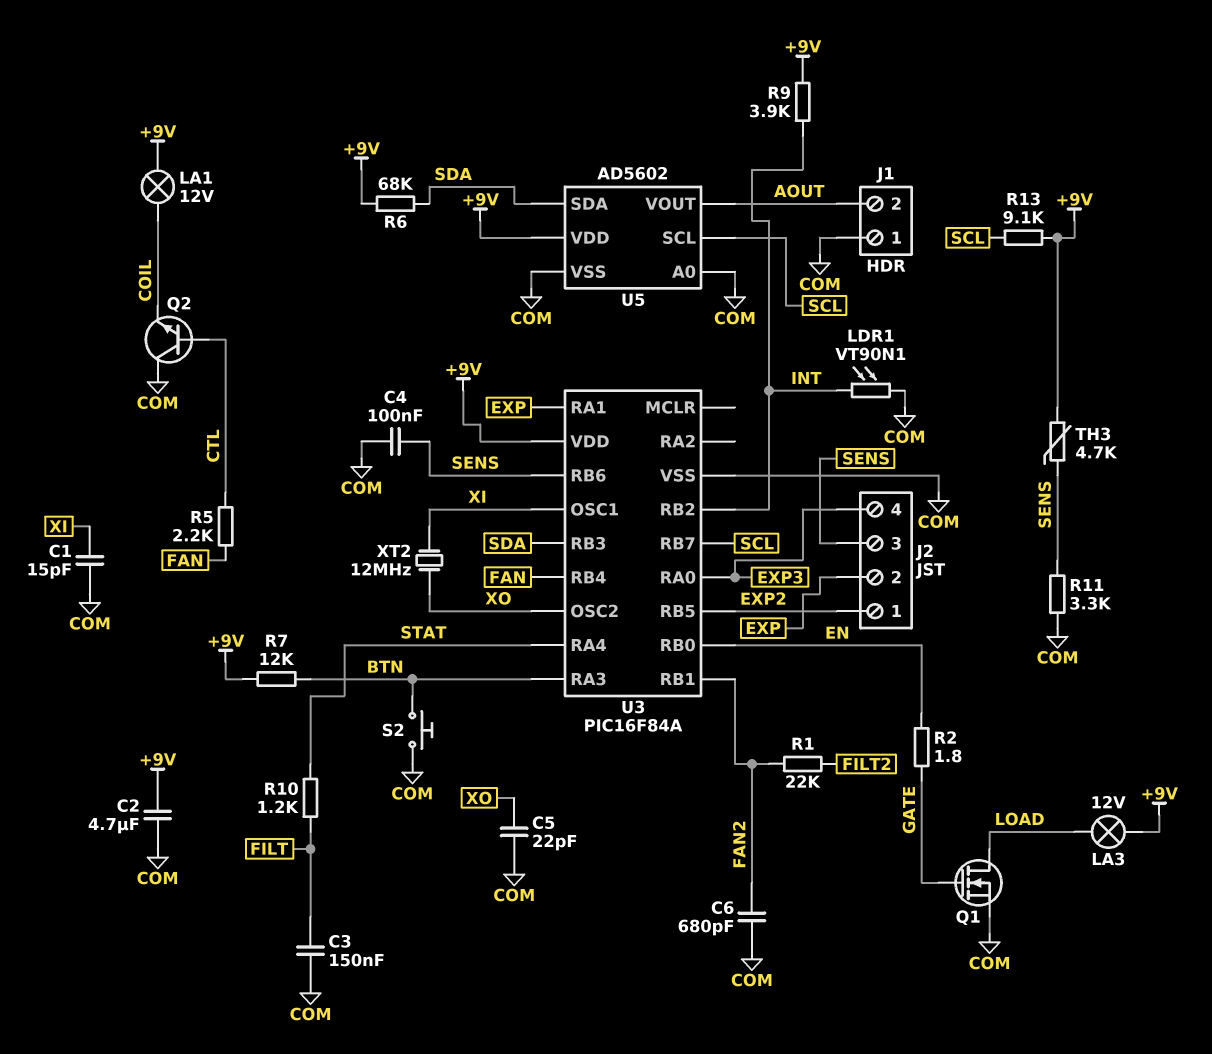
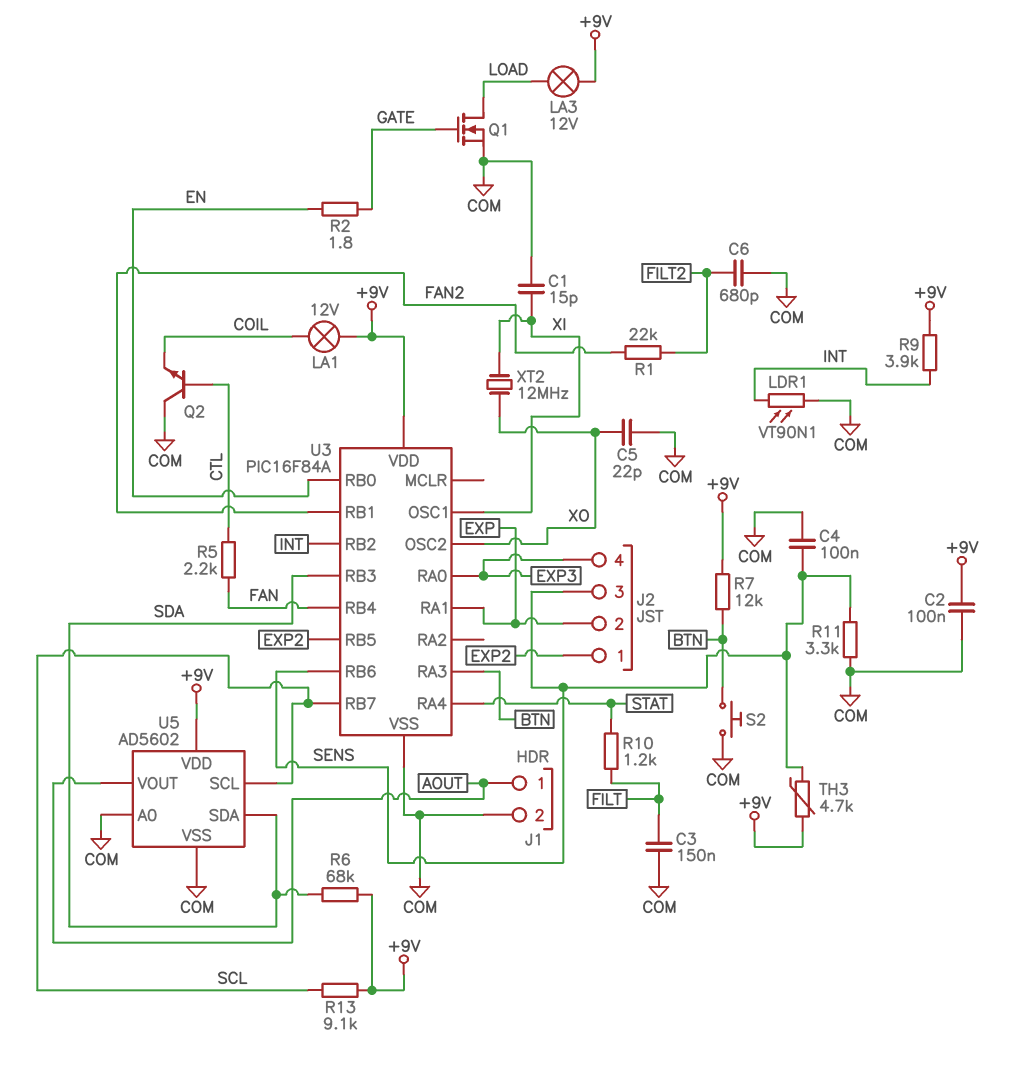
C2: 4.7uF (+9V, COM) -> 100nF (+9V, COM)
C6: 680pF (COM, FAN2) -> 680pF (COM, FILT2)
J1 pin 1: COM -> AOUT
J1 pin 2: AOUT -> COM

